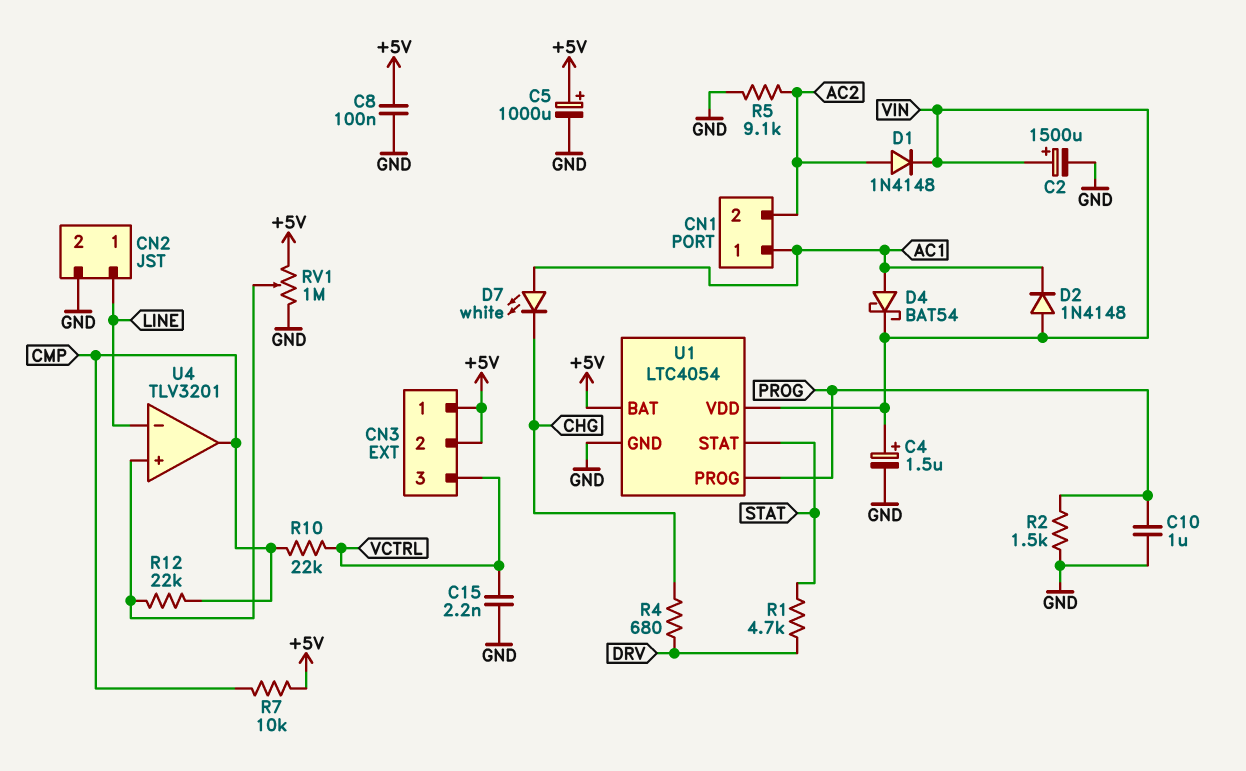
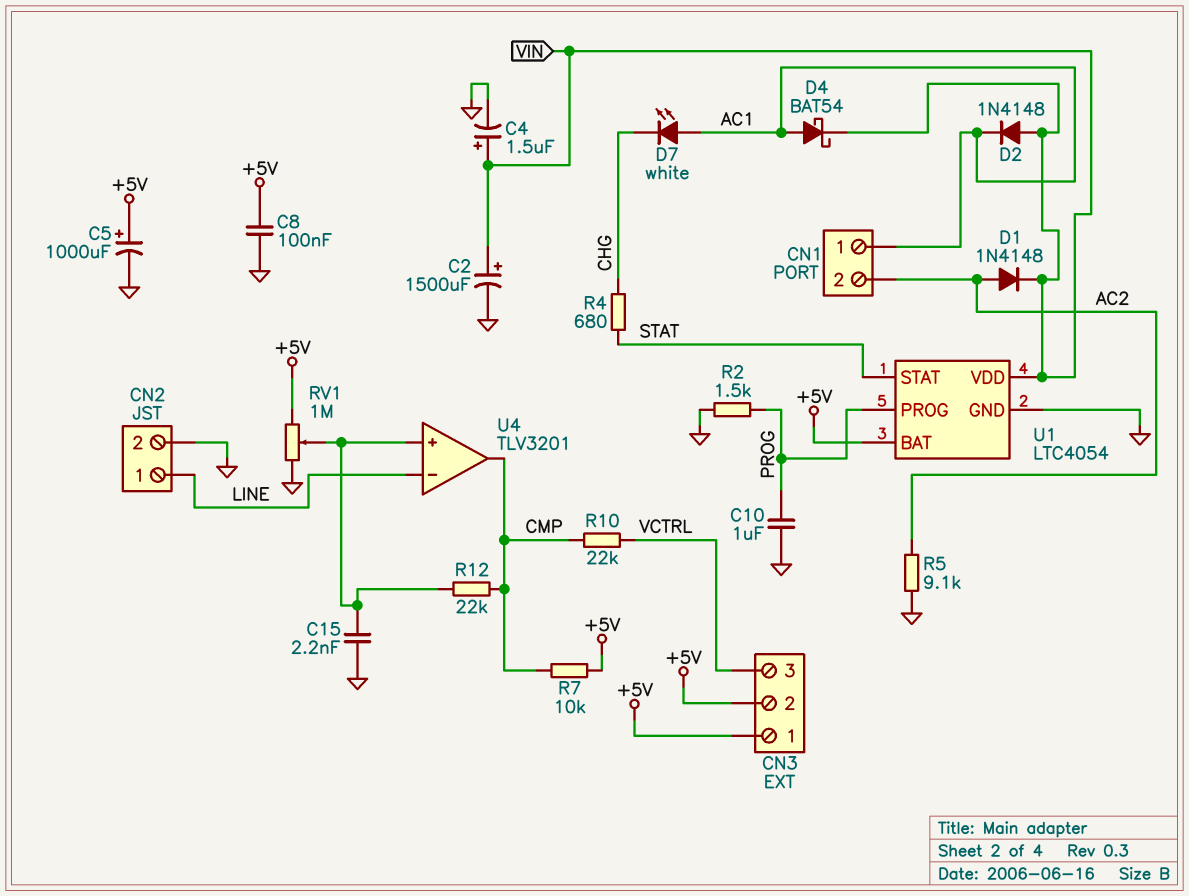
C15: 2.2nF (GND, VCTRL) -> 2.2nF (GND, U4/in+)
R1: 4.7k (DRV, STAT) -> none
R4: 680 (CHG, DRV) -> 680 (CHG, STAT)

